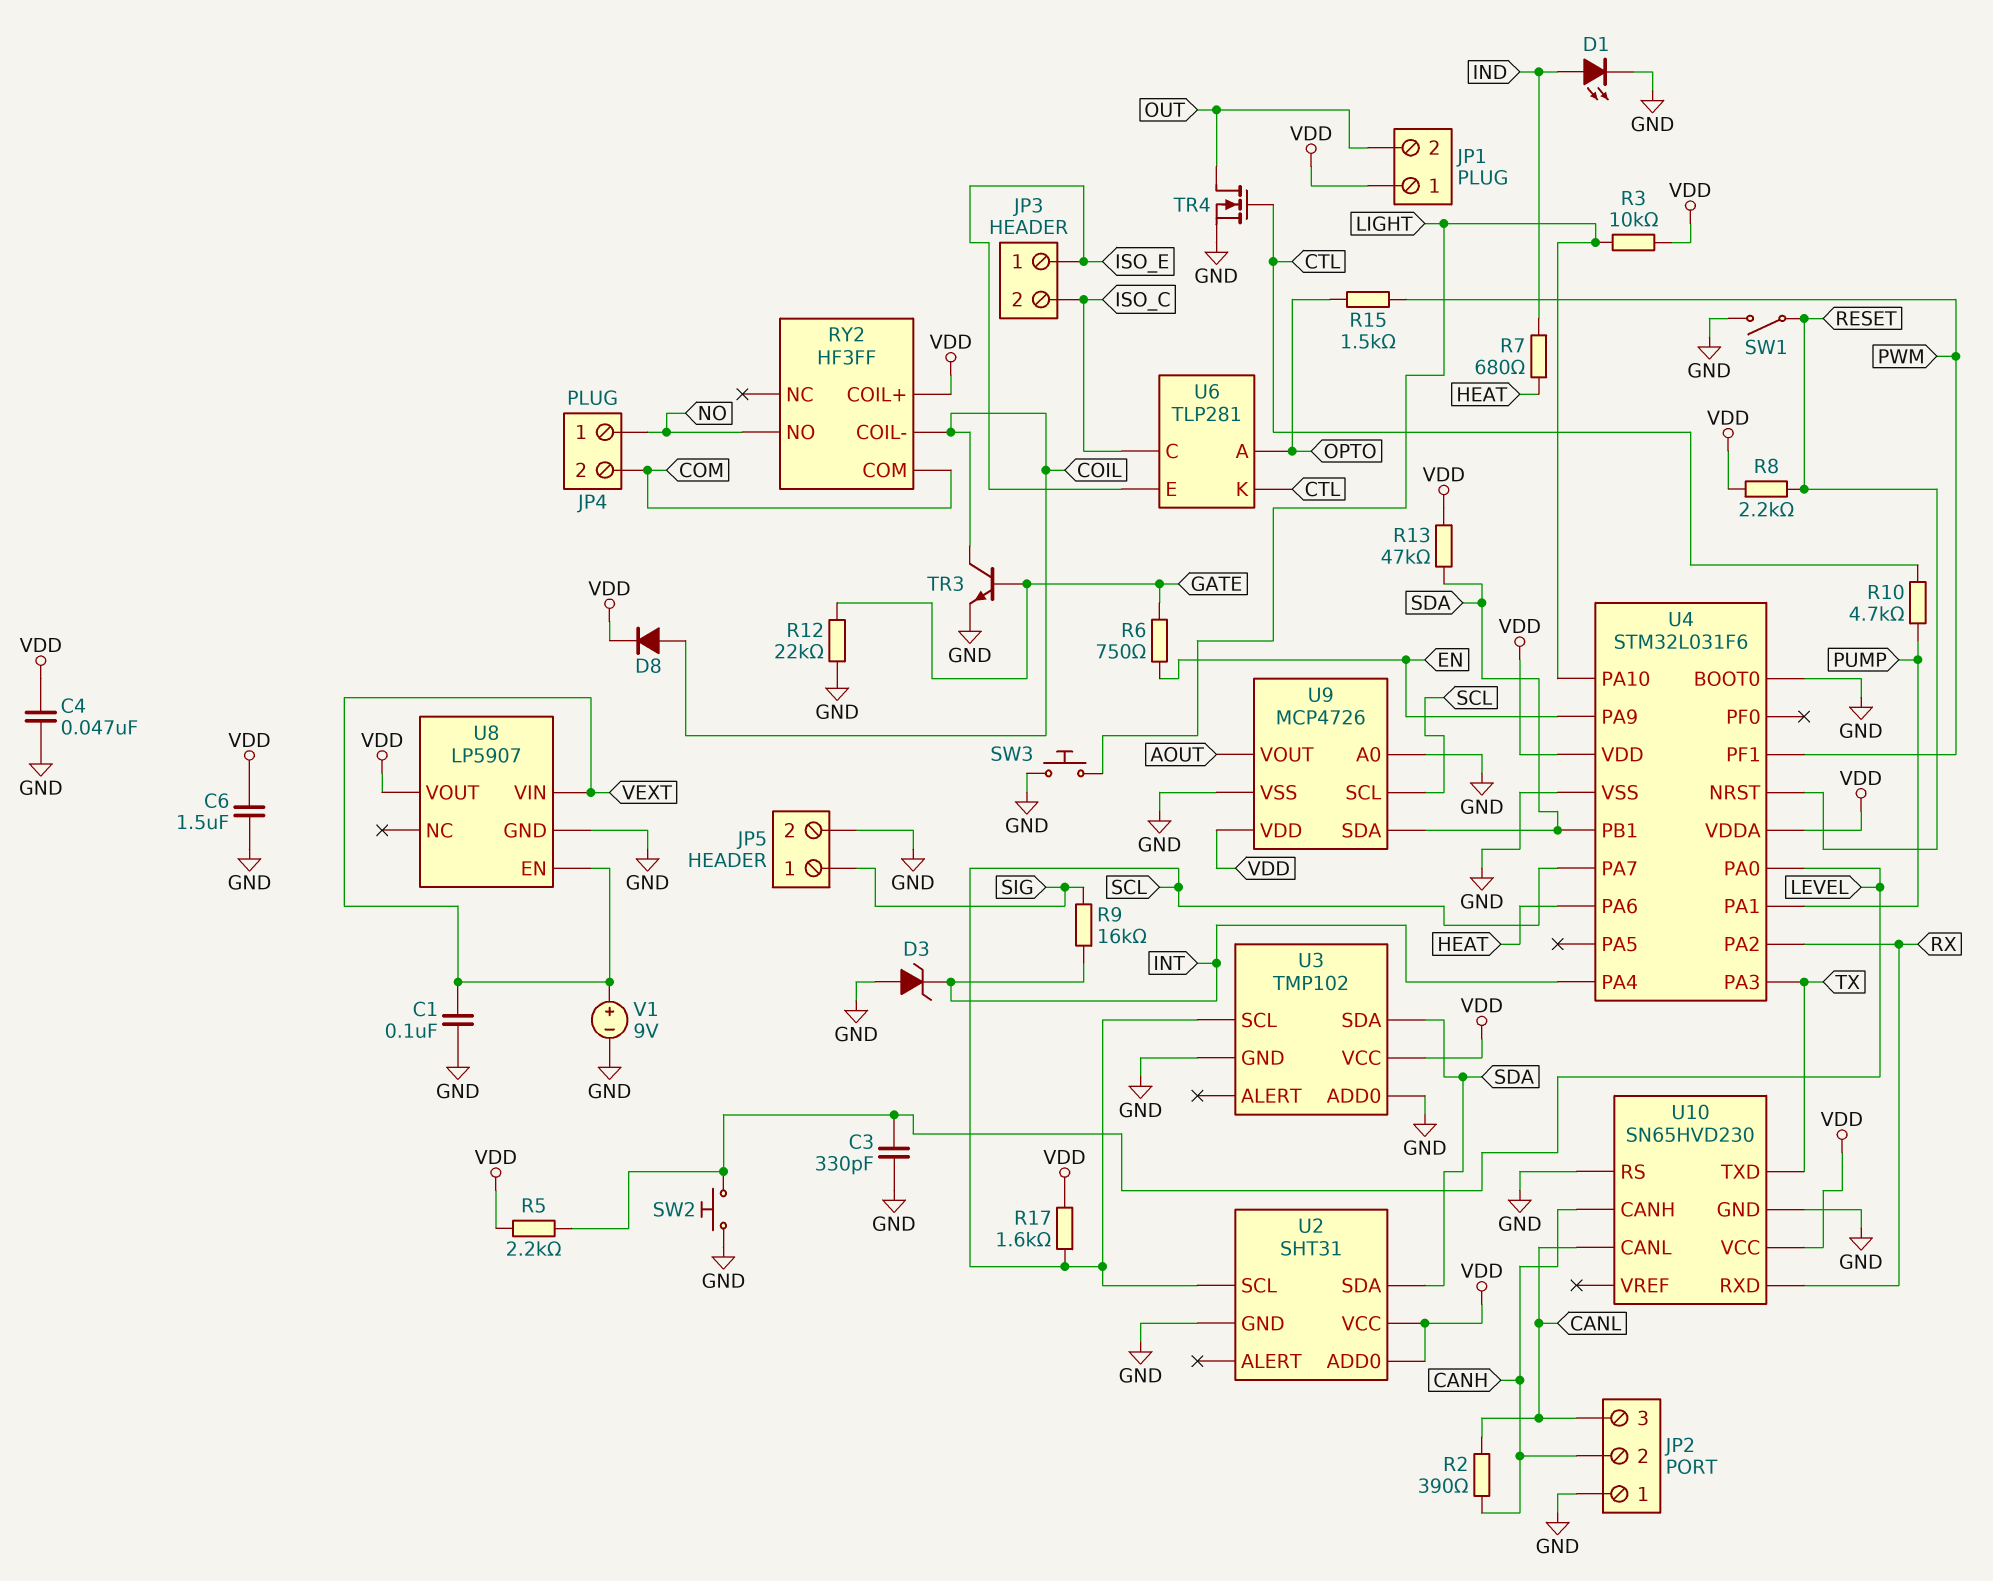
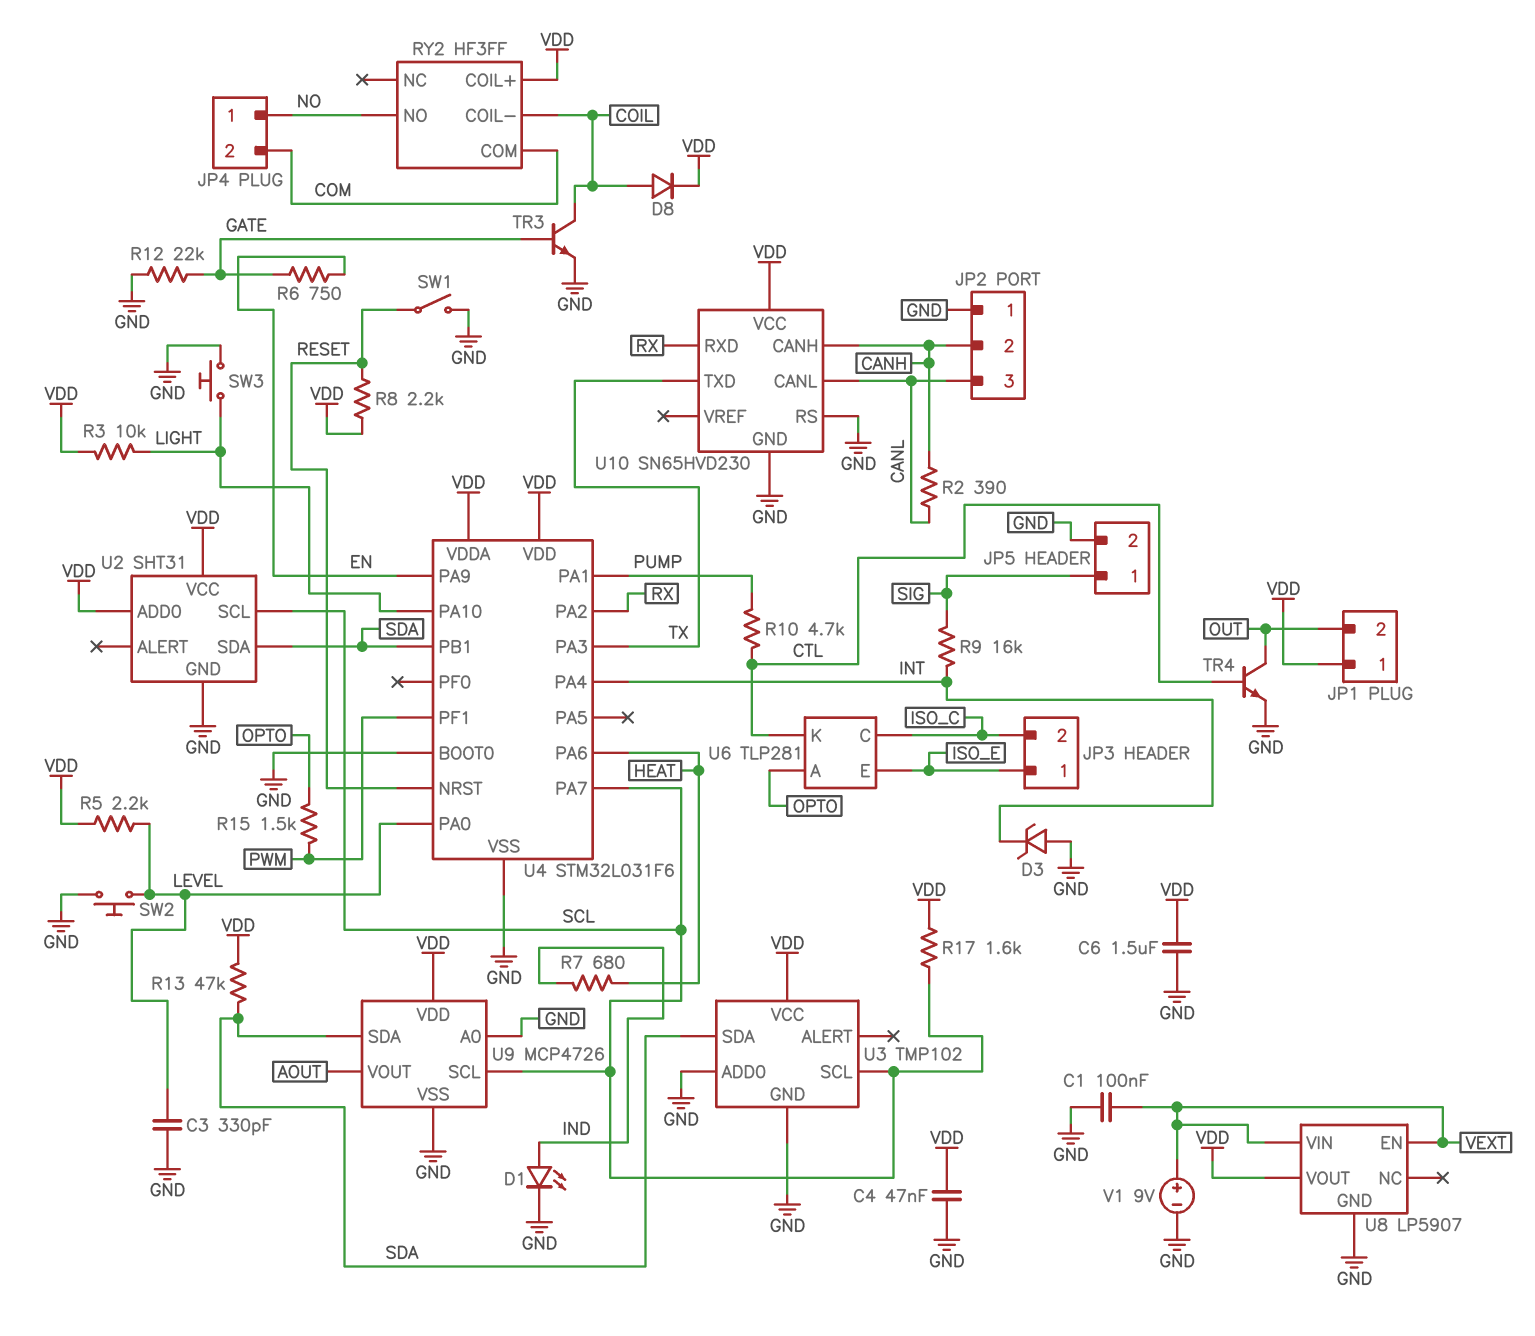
TR4: NMOS (G CTL, D OUT, S GND) -> NPN (B CTL, C OUT, E GND)

